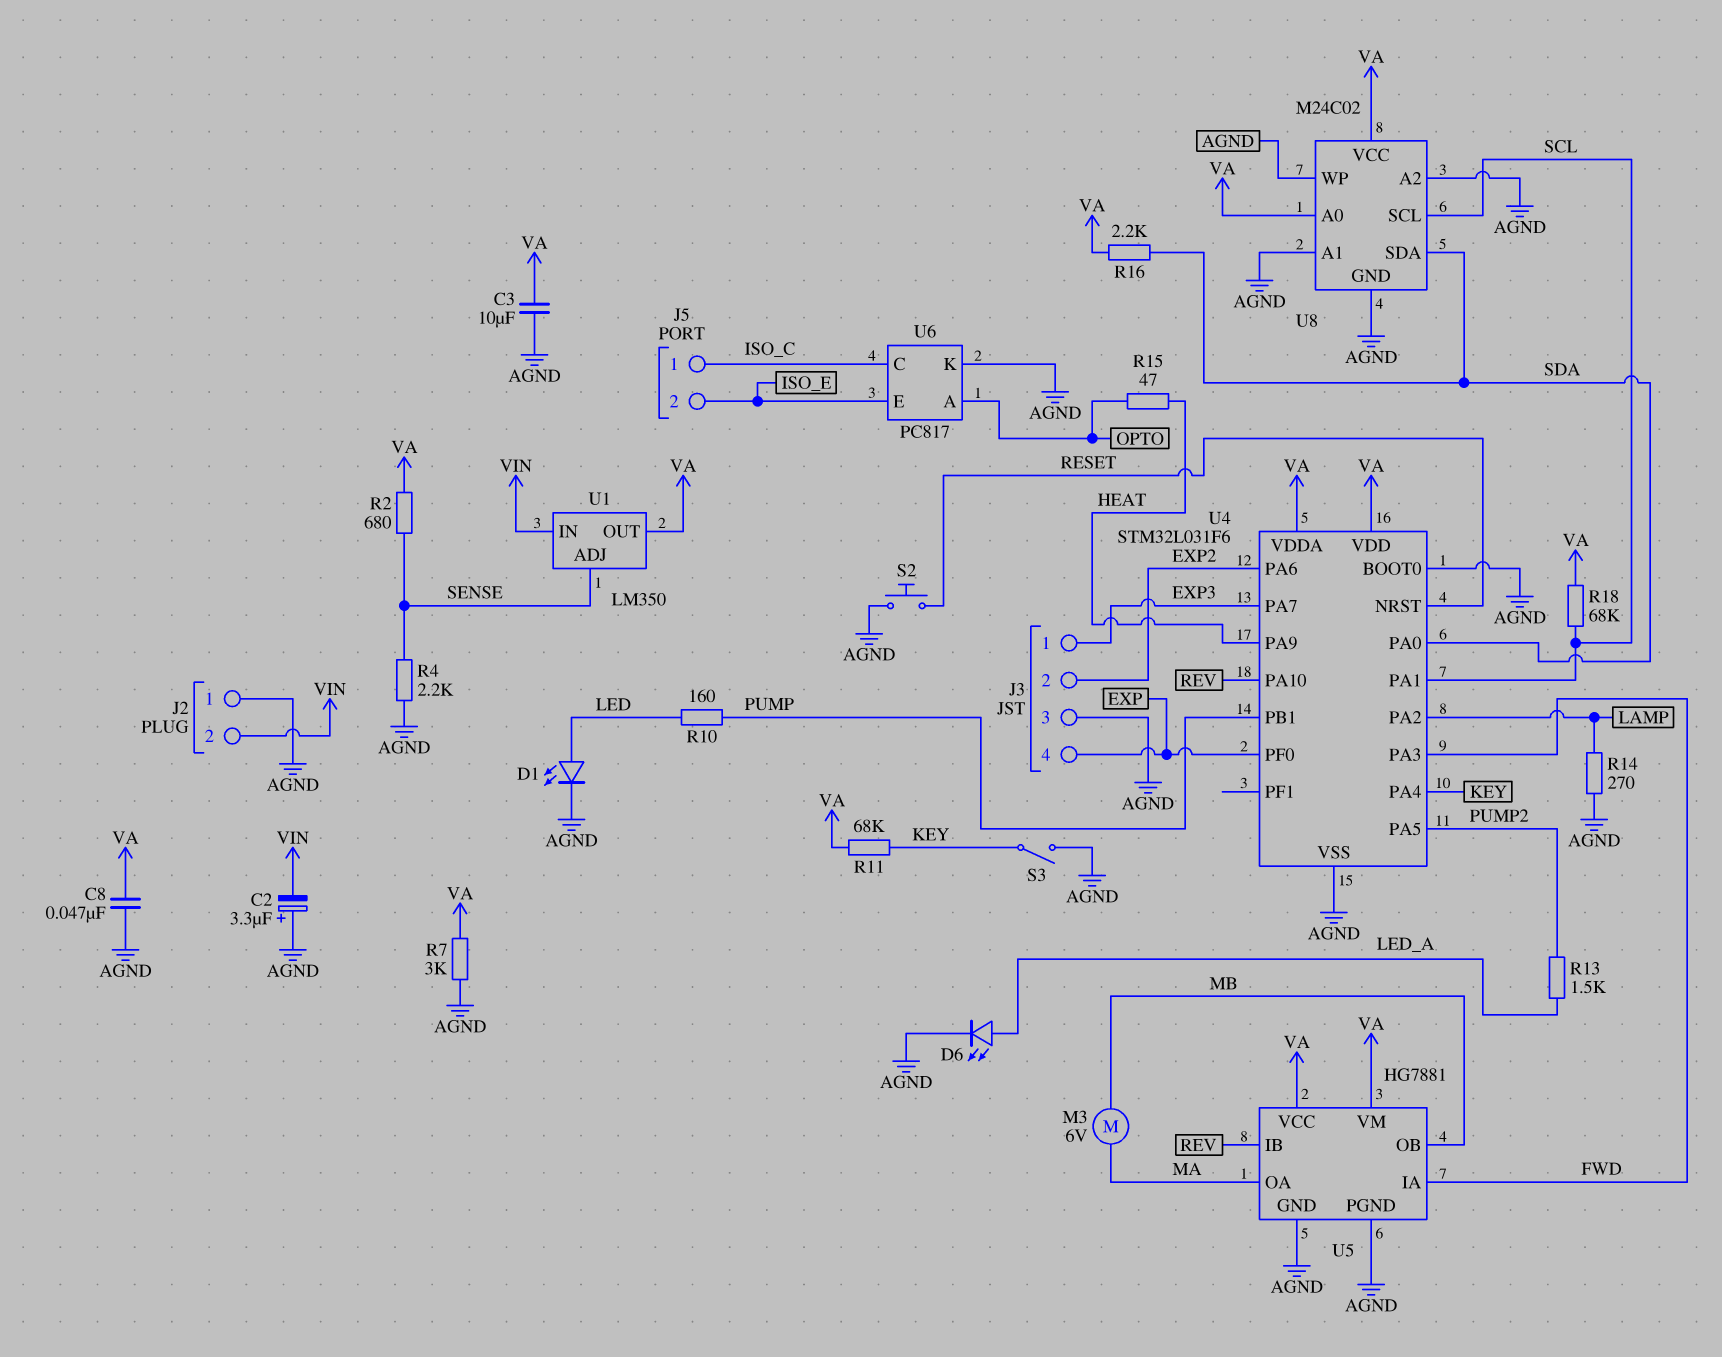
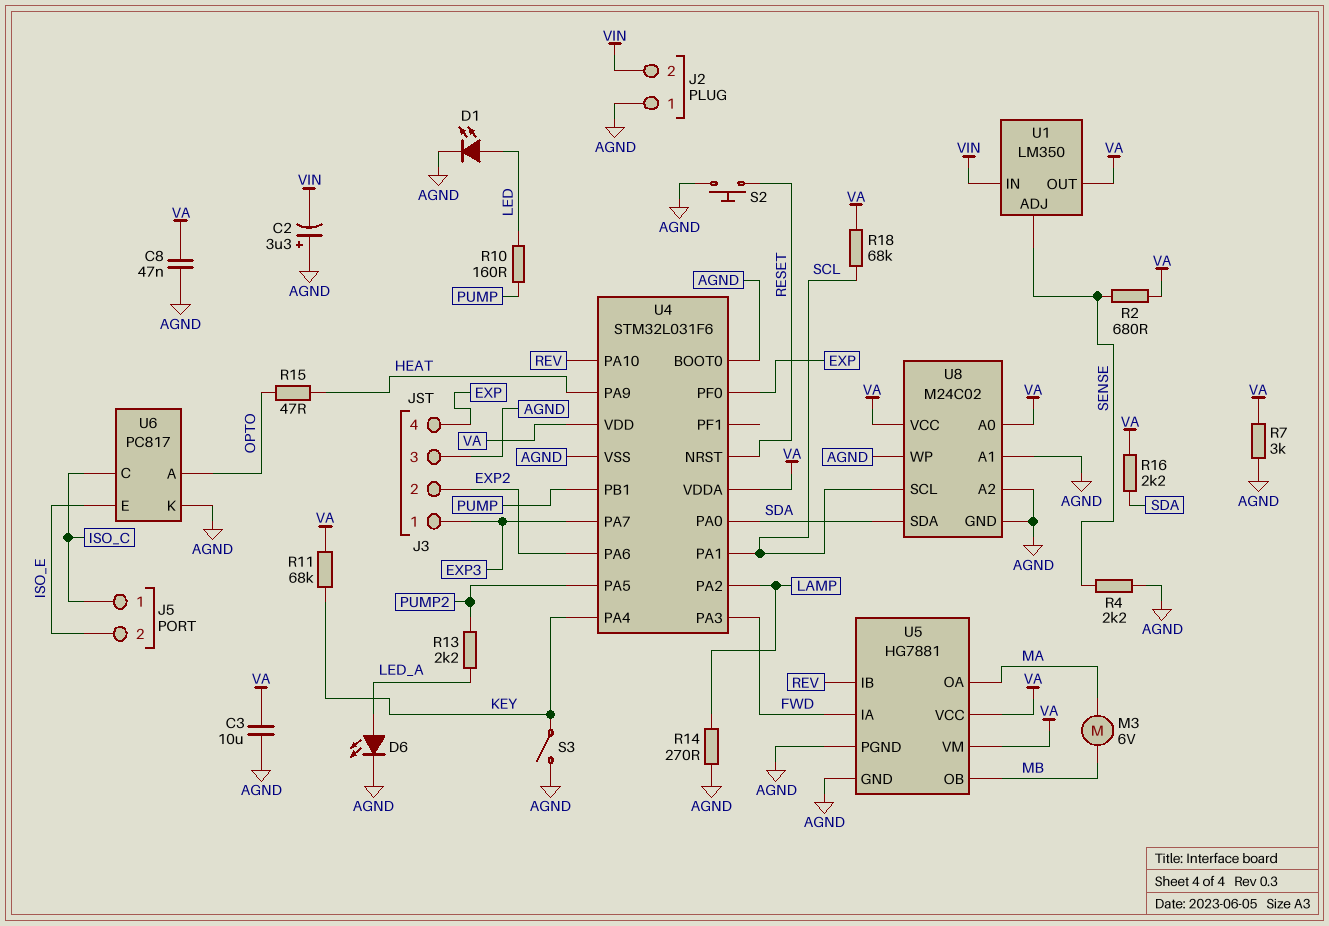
R13: 1.5k (LED_A, PUMP2) -> 2.2k (LED_A, PUMP2)

